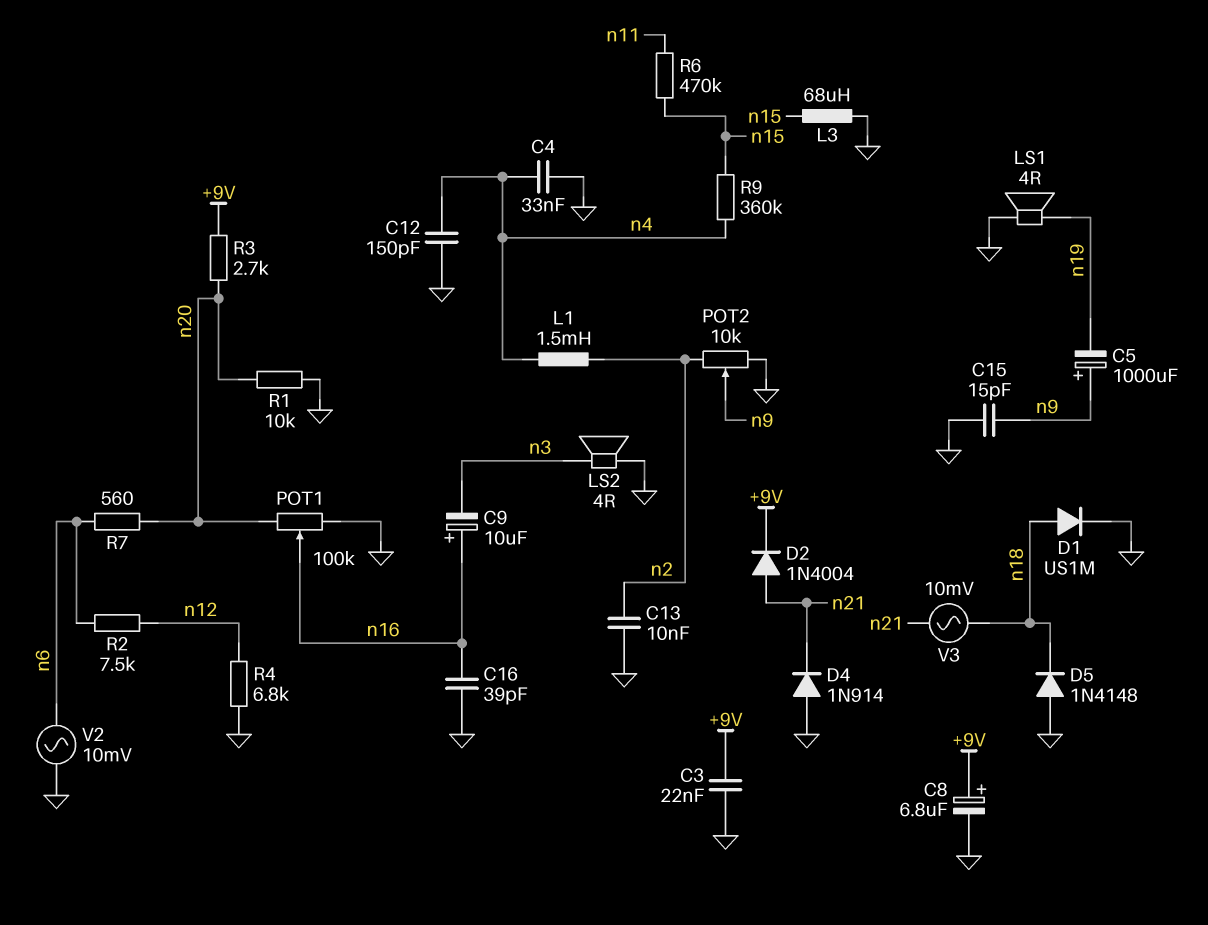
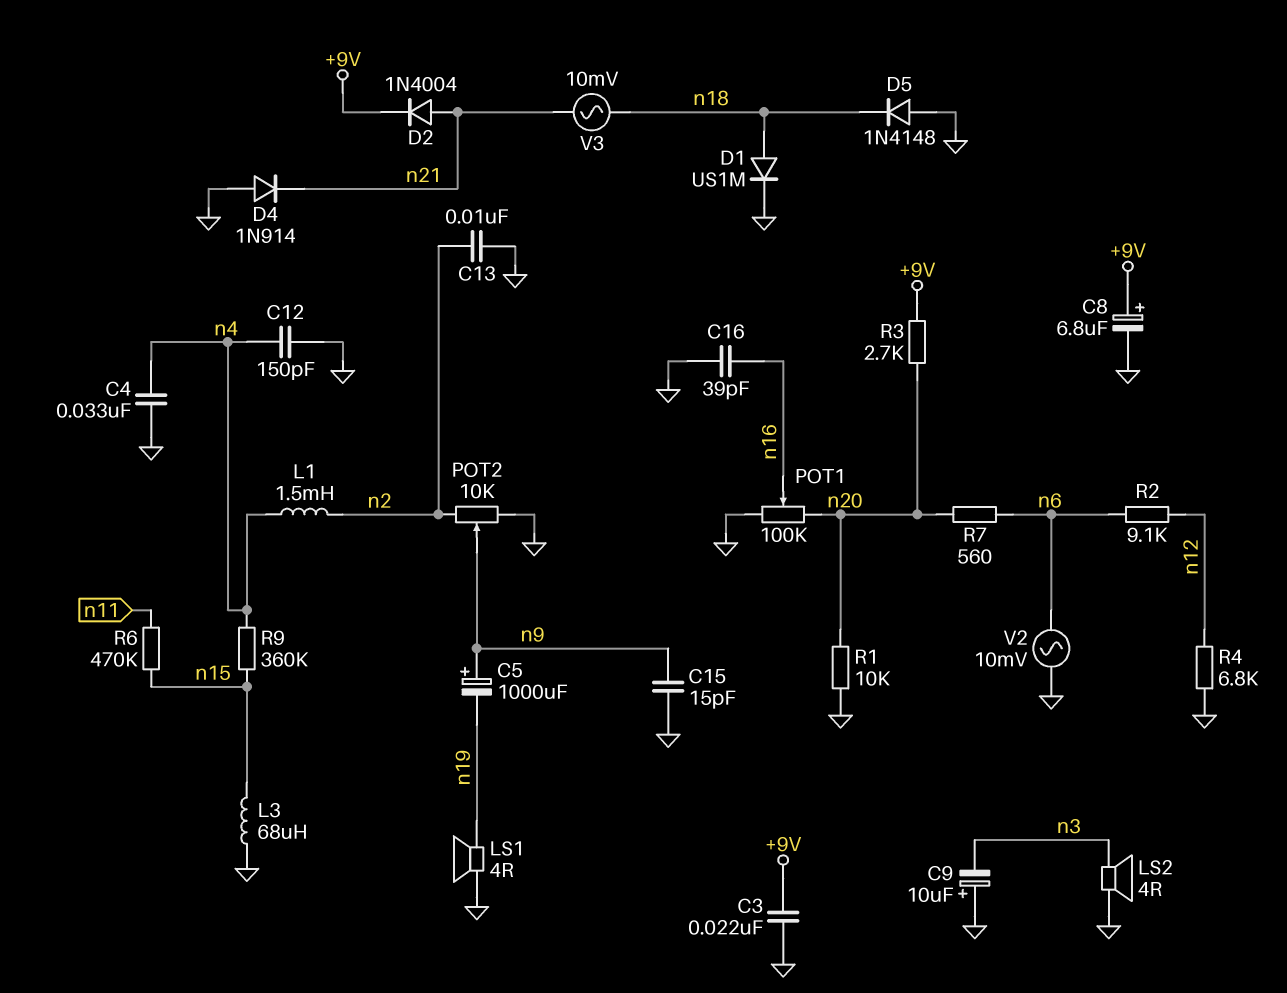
C9: 10uF (plus n16, minus n3) -> 10uF (plus GND, minus n3)
R2: 7.5k (n6, n12) -> 9.1k (n6, n12)

